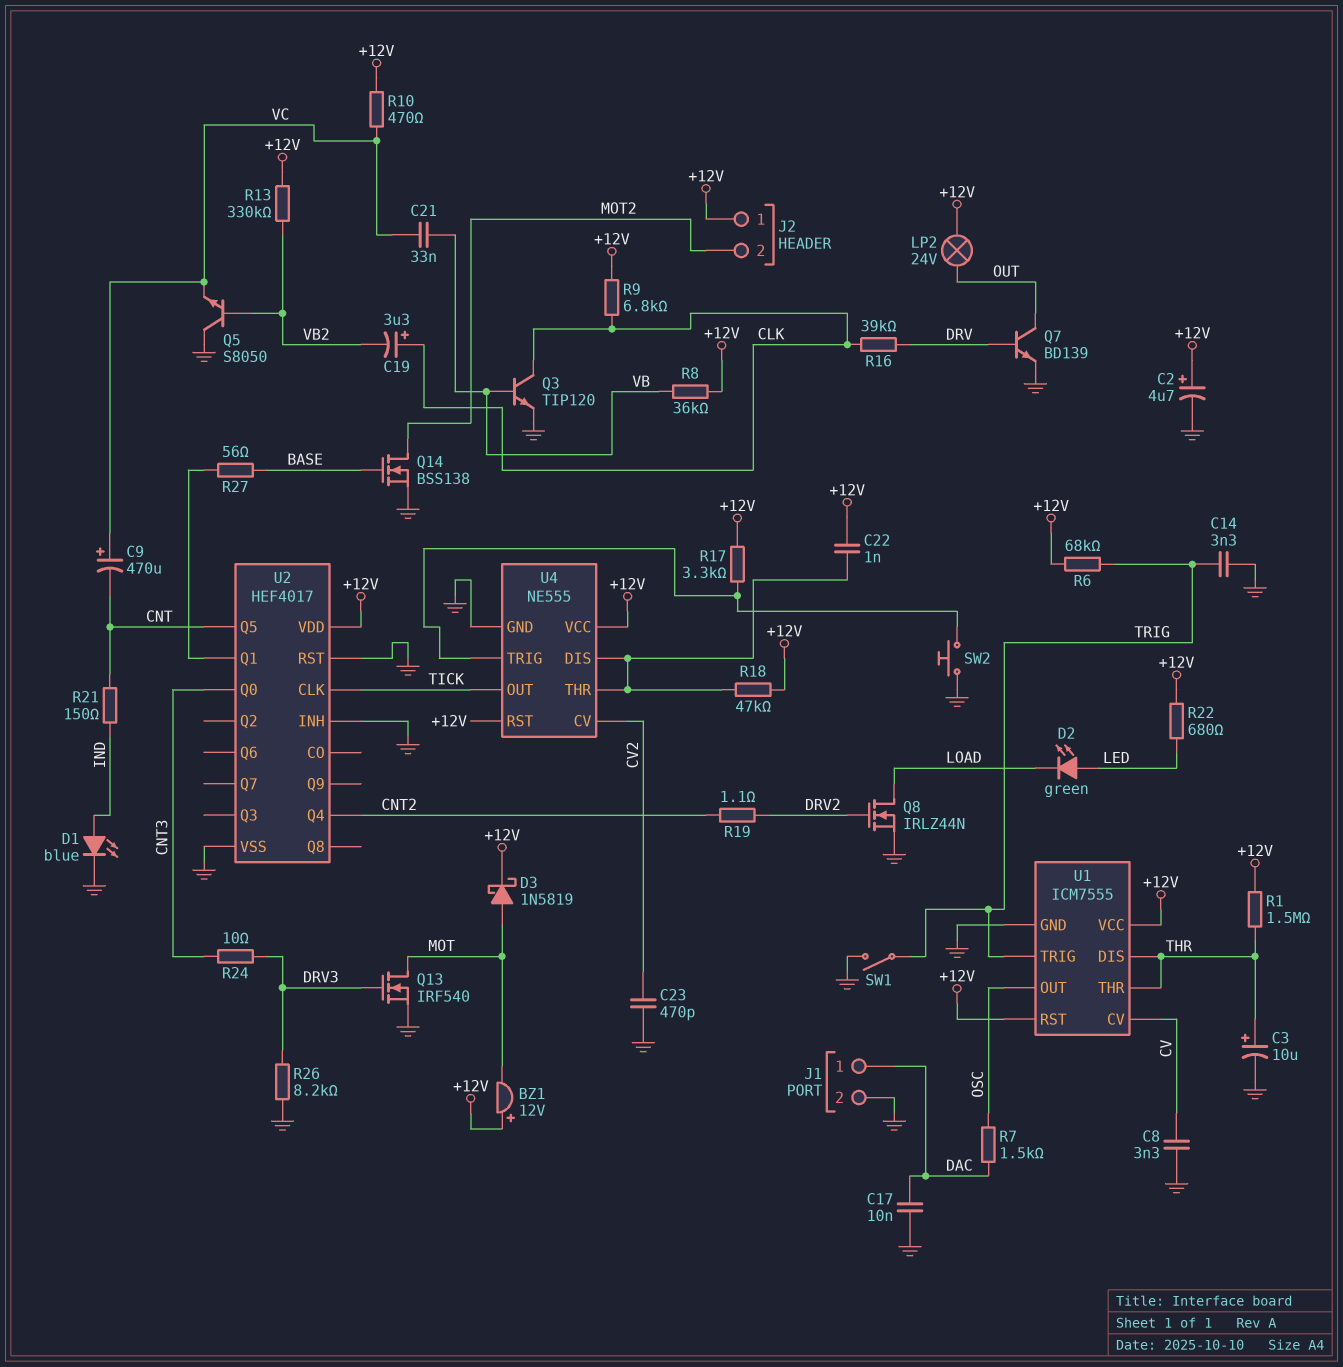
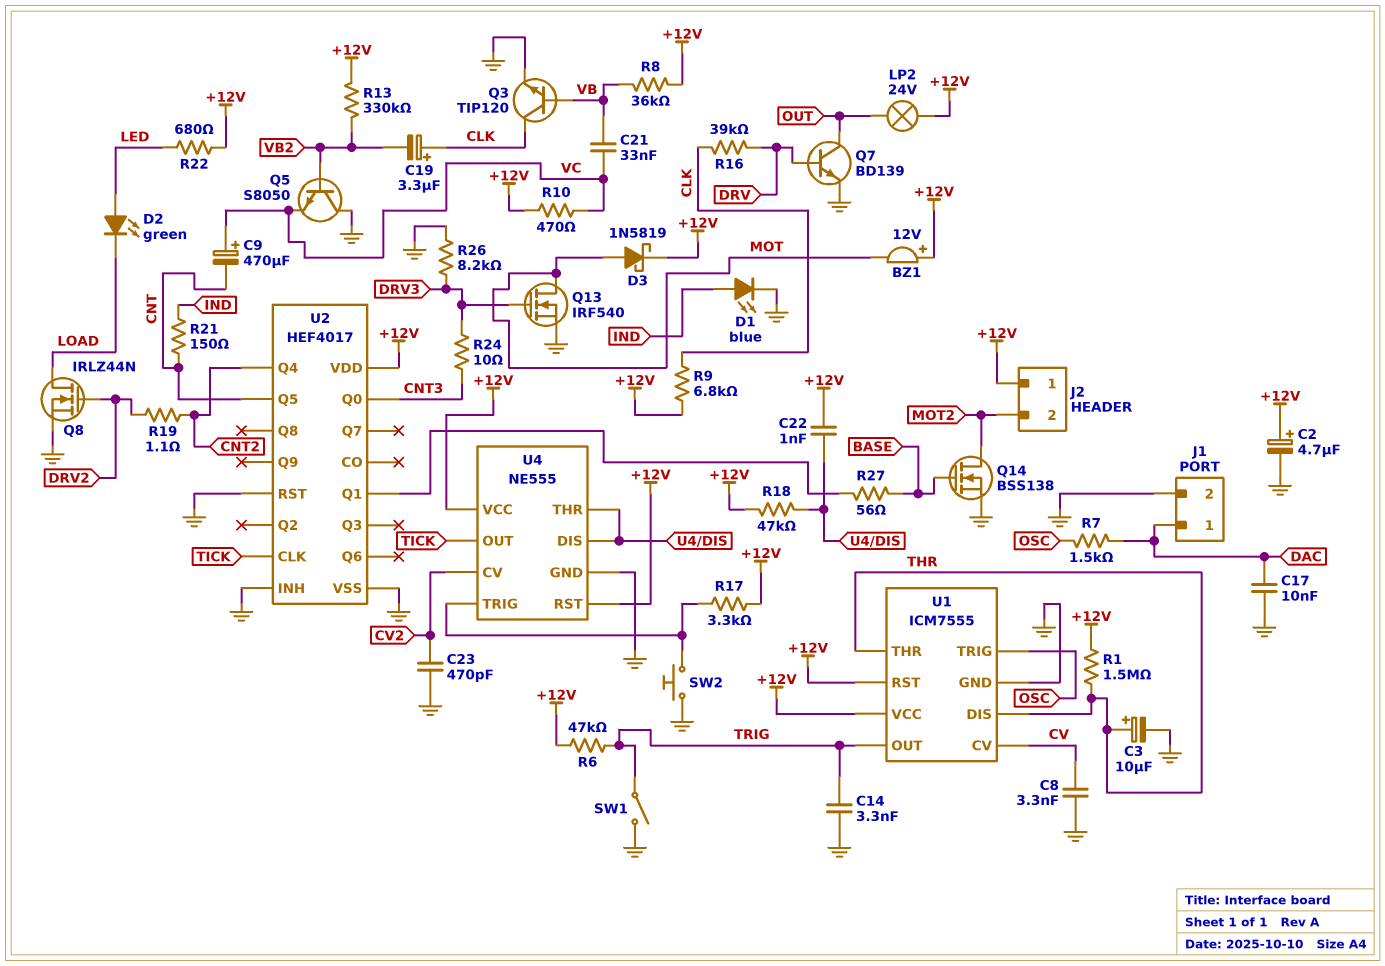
R6: 68k (+12V, TRIG) -> 47k (+12V, TRIG)
U1 pin OUT: OSC -> TRIG
U1 pin TRIG: TRIG -> OSC

